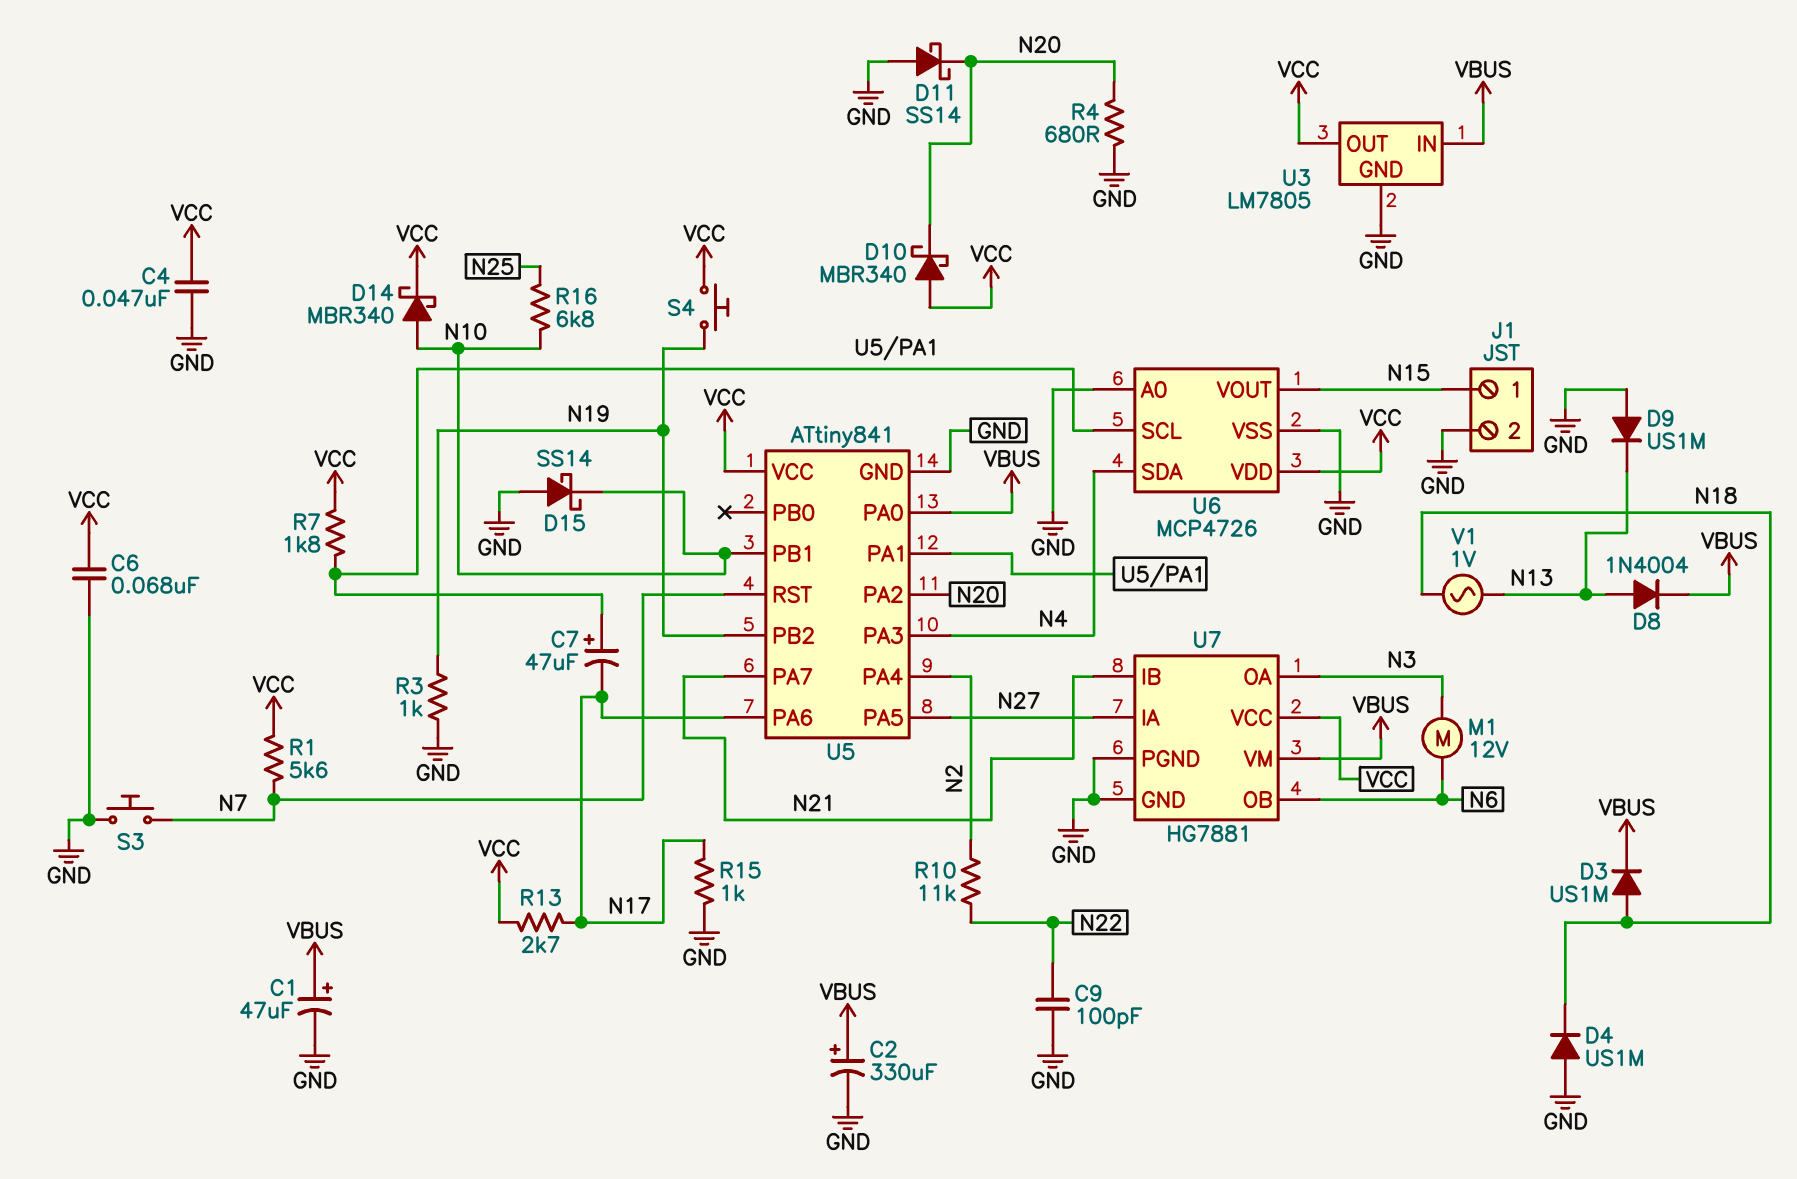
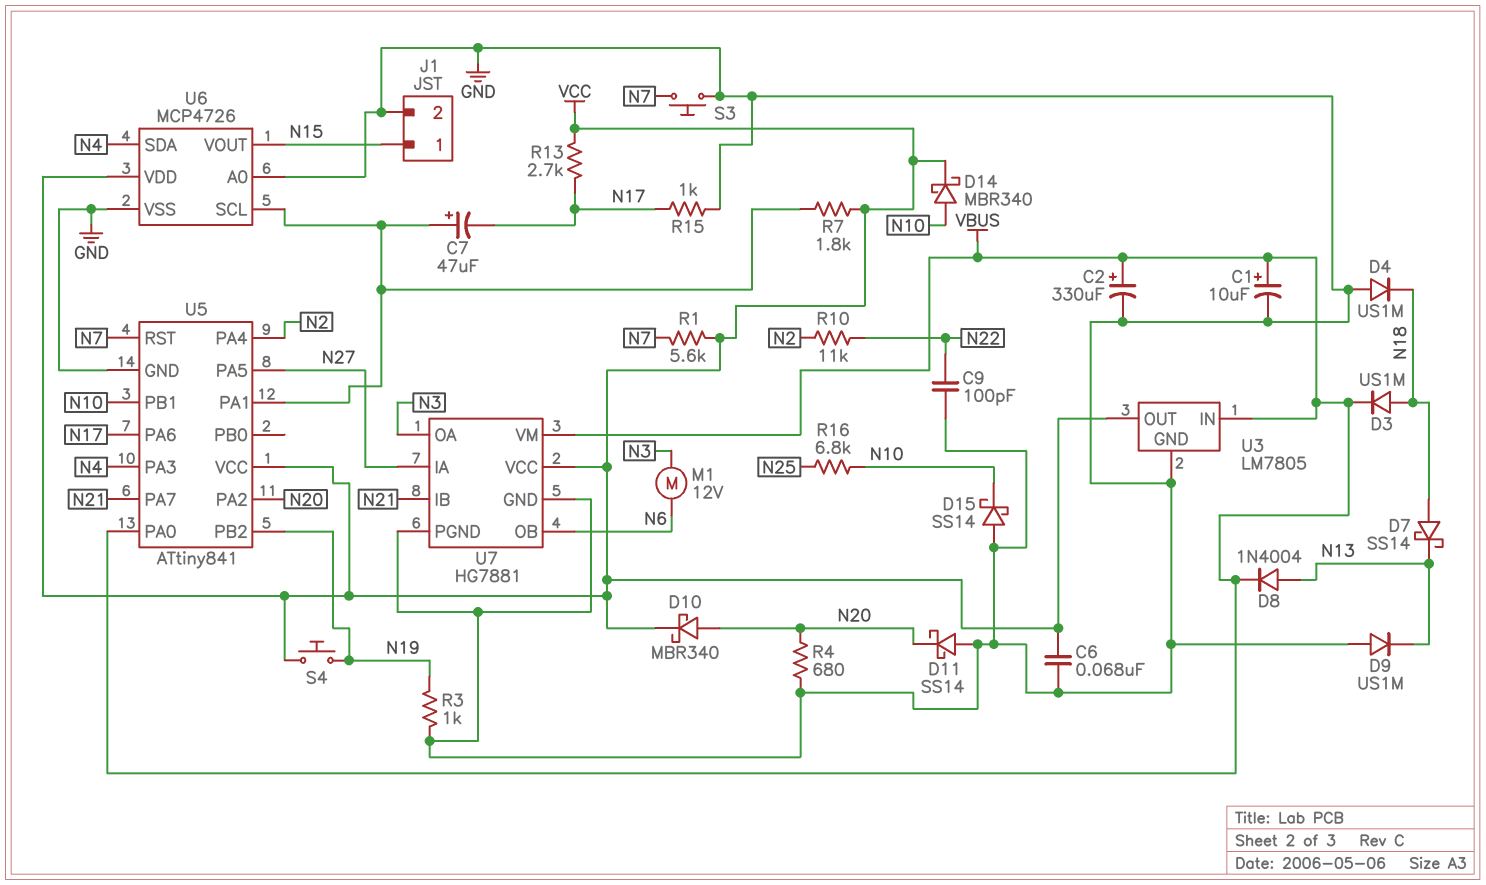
C1: 47uF (plus VBUS, minus GND) -> 10uF (plus VBUS, minus GND)
C4: 47nF (GND, VCC) -> none
D7: none -> schottky SS14 (A N18, K N13)
D10: schottky MBR340 (A VCC, K N20) -> schottky MBR340 (A N20, K VCC)
V1: AC 1V (N13, N18) -> none

